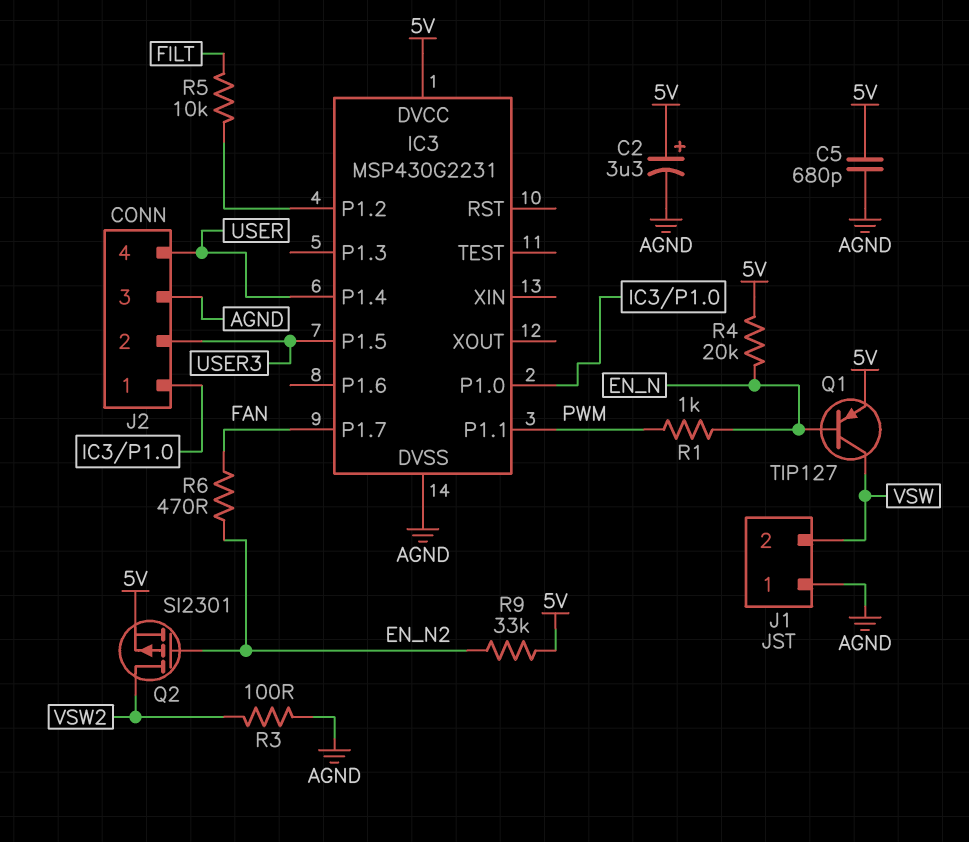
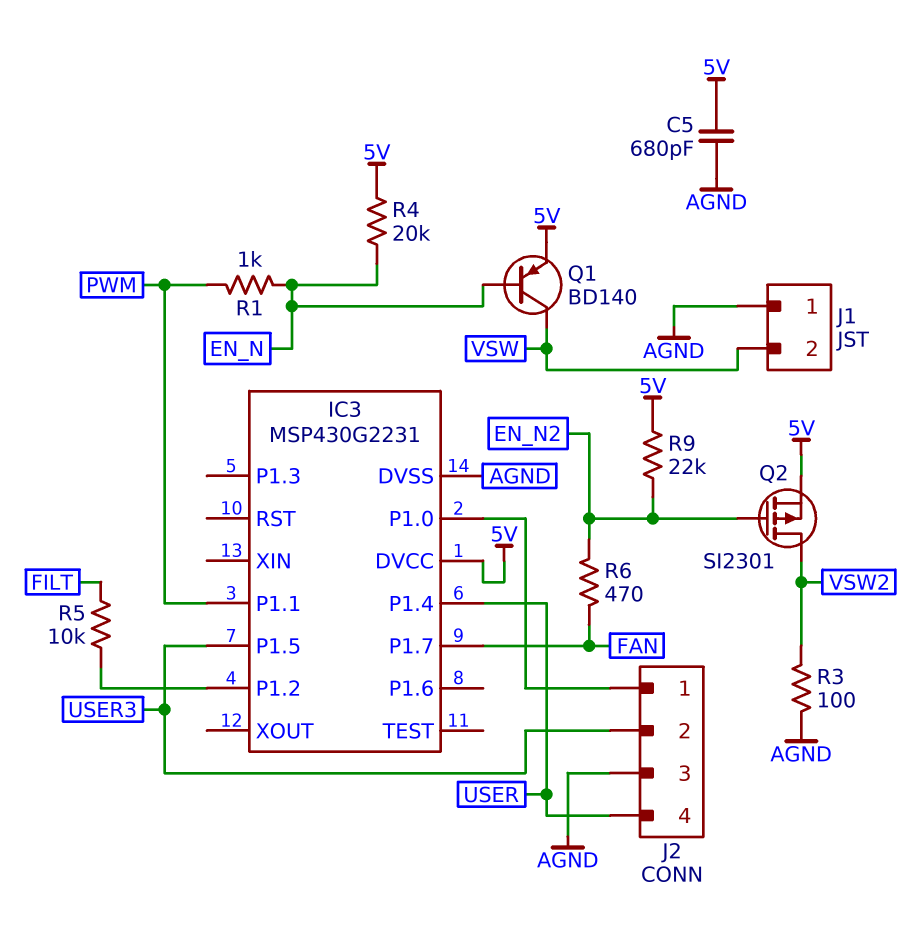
C2: 3.3uF (plus 5V, minus AGND) -> none
Q1: PNP TIP127 (B EN_N, C VSW, E 5V) -> PNP BD140 (B EN_N, C VSW, E 5V)
R9: 33k (5V, EN_N2) -> 22k (5V, EN_N2)

